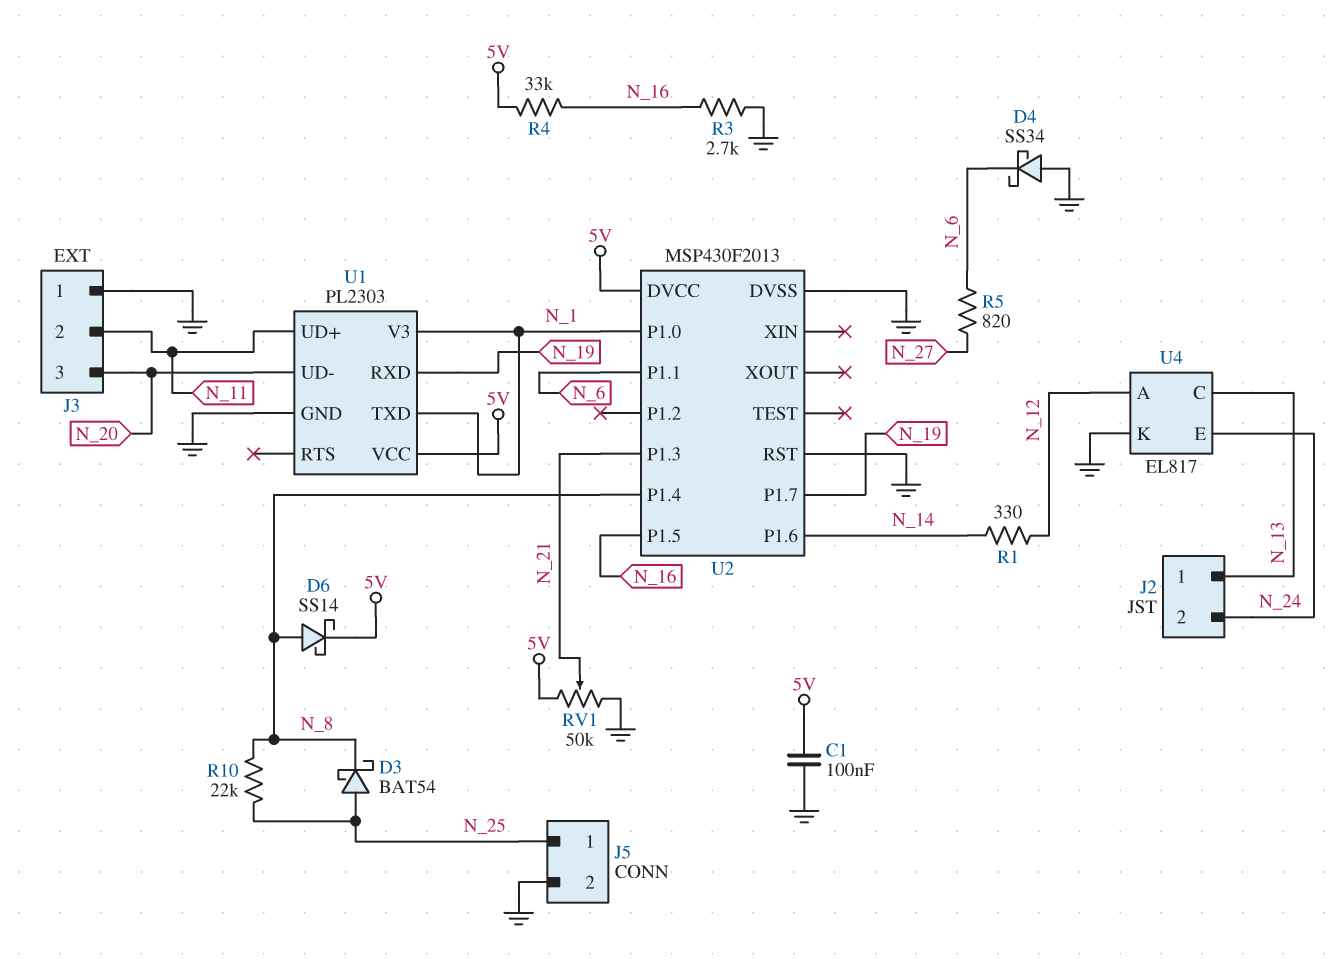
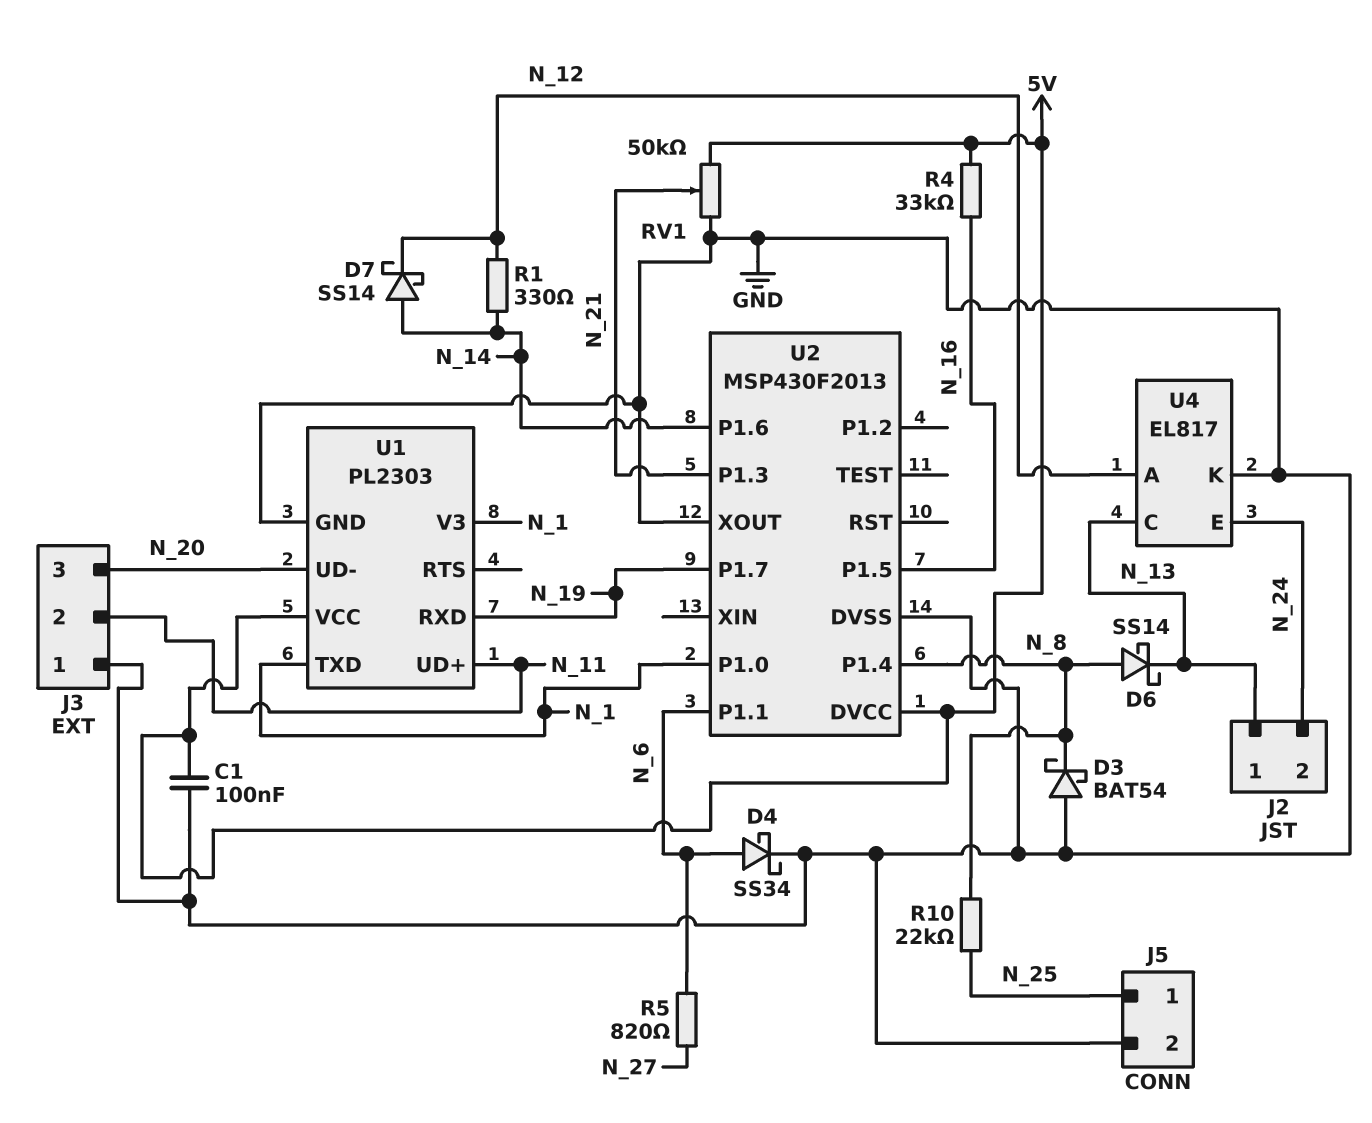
D3: schottky BAT54 (A N_25, K N_8) -> schottky BAT54 (A GND, K N_8)
D4: schottky SS34 (A GND, K N_6) -> schottky SS34 (A N_6, K GND)
D6: schottky SS14 (A N_8, K 5V) -> schottky SS14 (A N_8, K N_13)
D7: none -> schottky SS14 (A N_14, K N_12)
R3: 2.7k (GND, N_16) -> none
U2 pin RST: GND -> none
U2 pin XOUT: none -> GND

